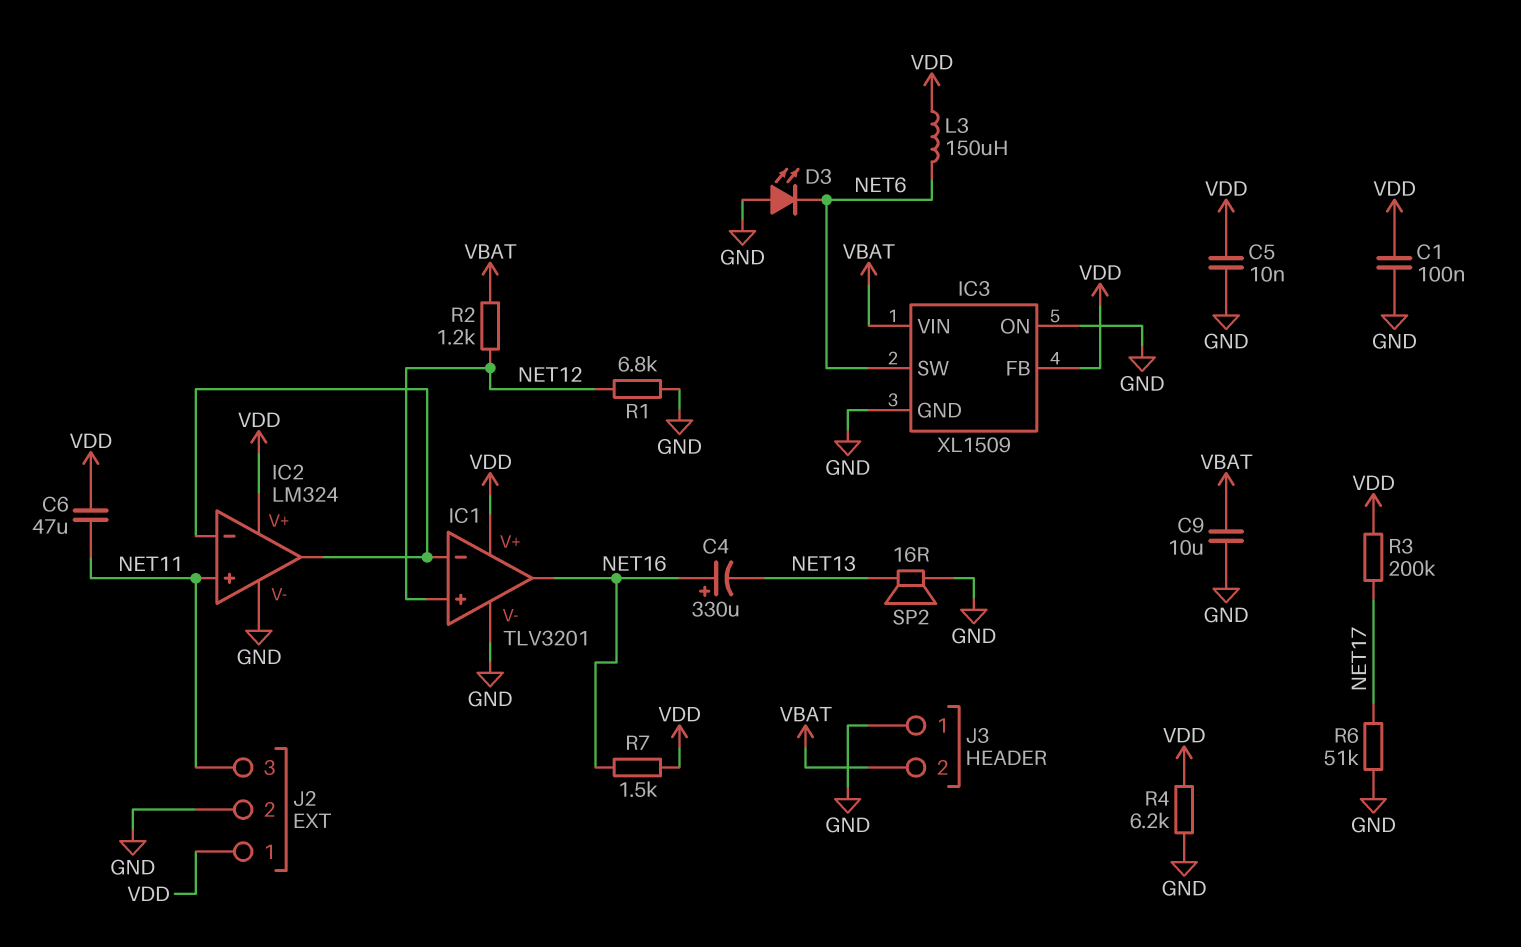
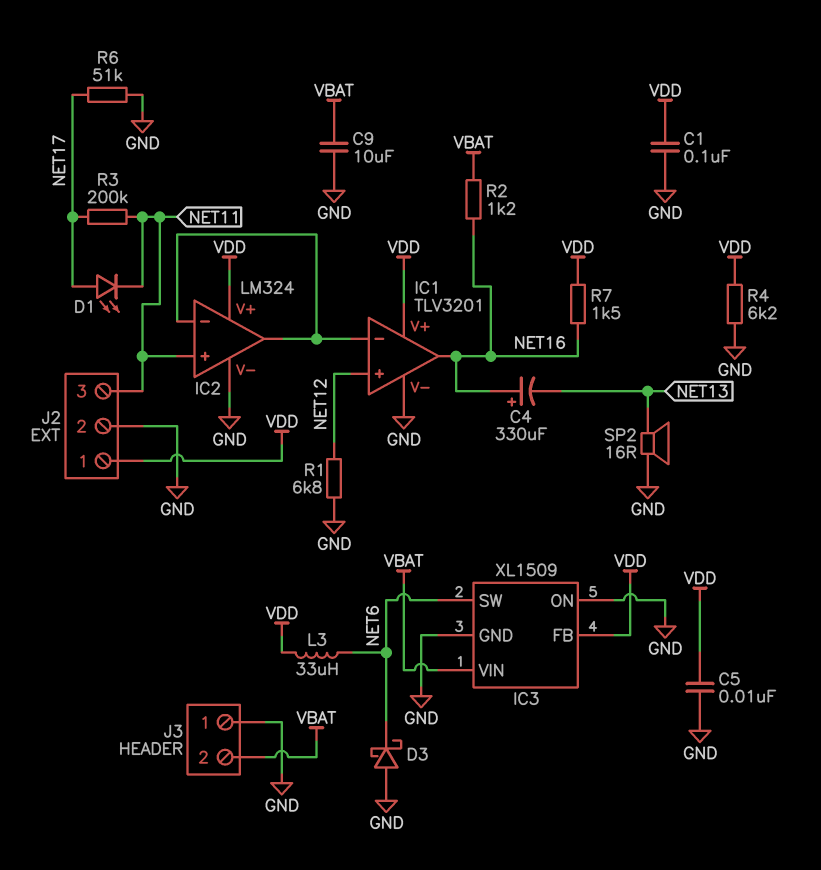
C6: 47uF (NET11, VDD) -> none
D1: none -> LED (A NET17, K NET11)
D3: LED (A GND, K NET6) -> schottky (A GND, K NET6)
L3: 150uH (NET6, VDD) -> 33uH (NET6, VDD)
R2: 1.2k (NET12, VBAT) -> 1.2k (NET16, VBAT)
R3: 200k (NET17, VDD) -> 200k (NET11, NET17)

